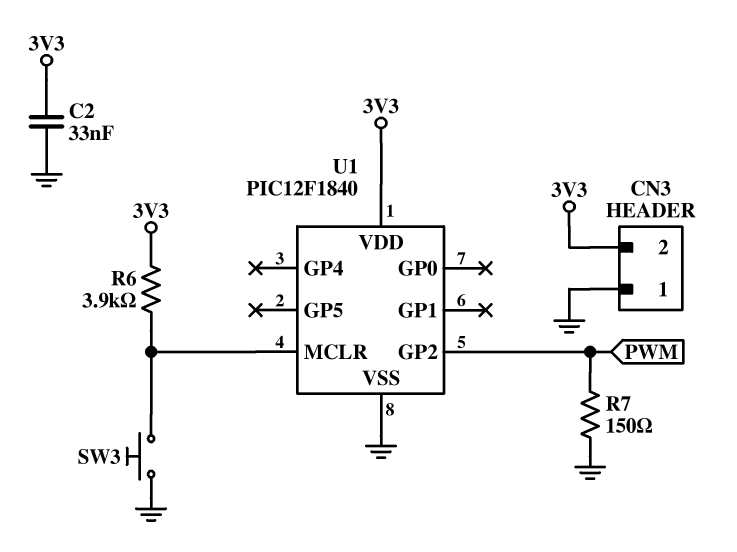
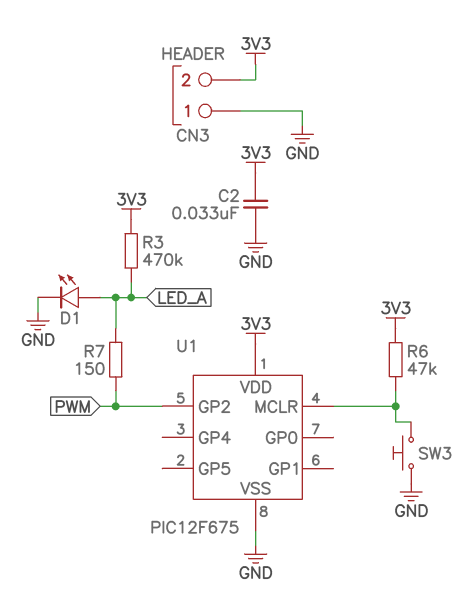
D1: none -> LED (A LED_A, K GND)
R3: none -> 470k (3V3, LED_A)
R6: 3.9k (3V3, U1/MCLR) -> 47k (3V3, U1/MCLR)
R7: 150 (GND, PWM) -> 150 (LED_A, PWM)
U1: PIC12F1840 -> PIC12F675

